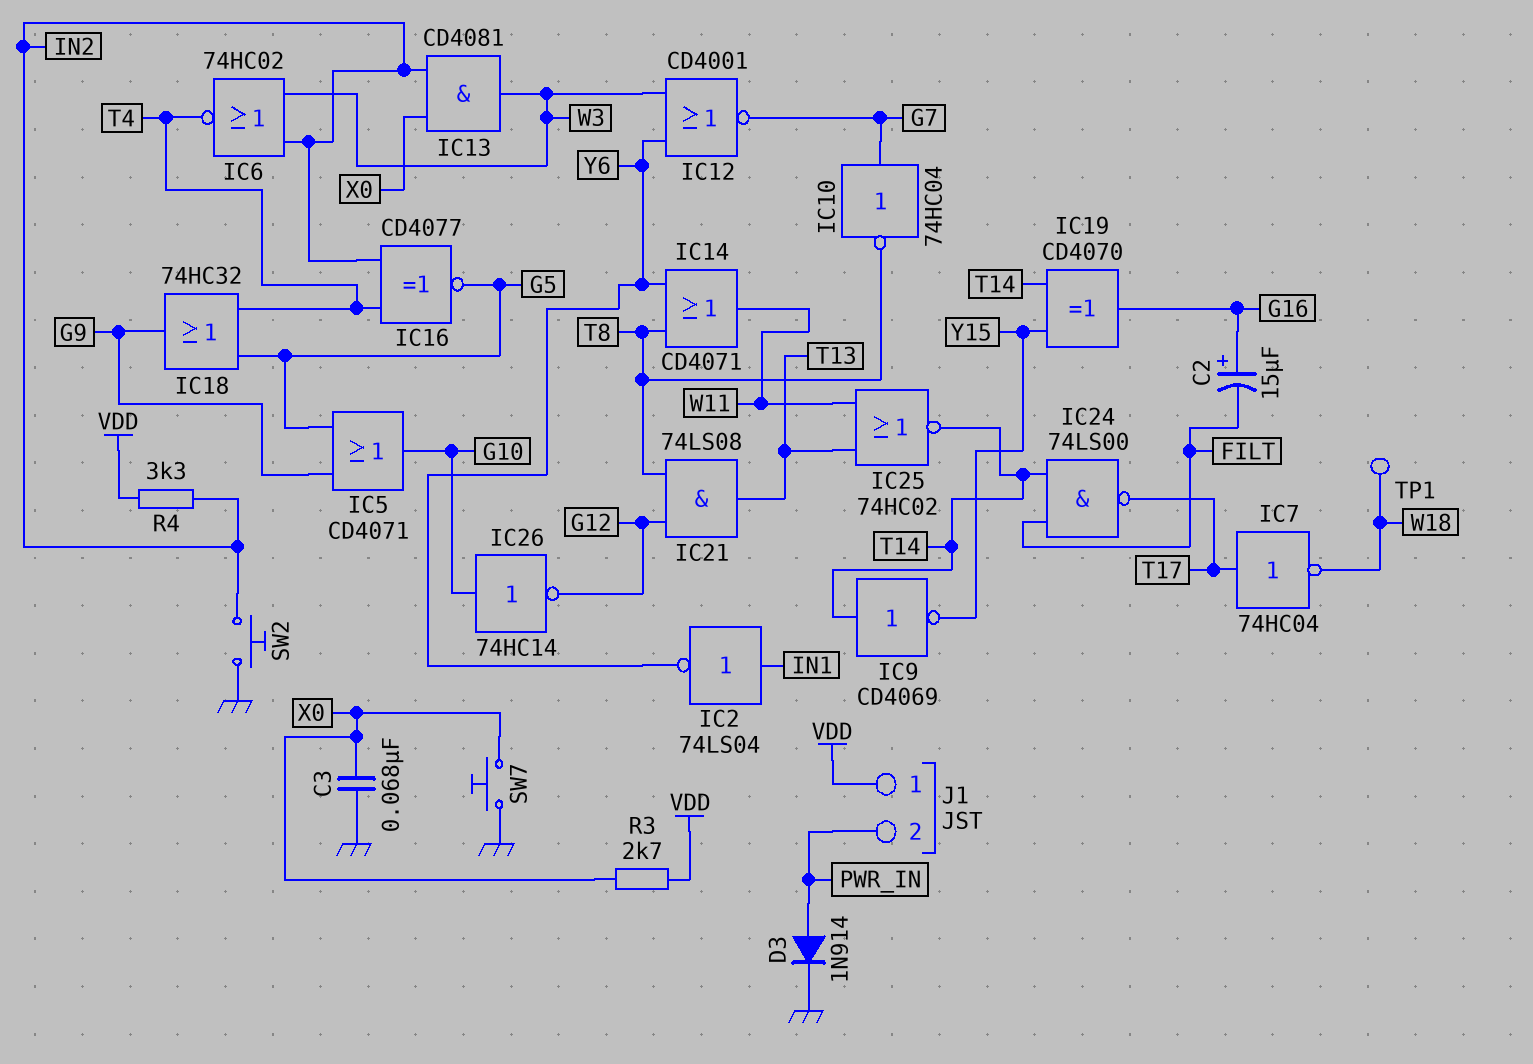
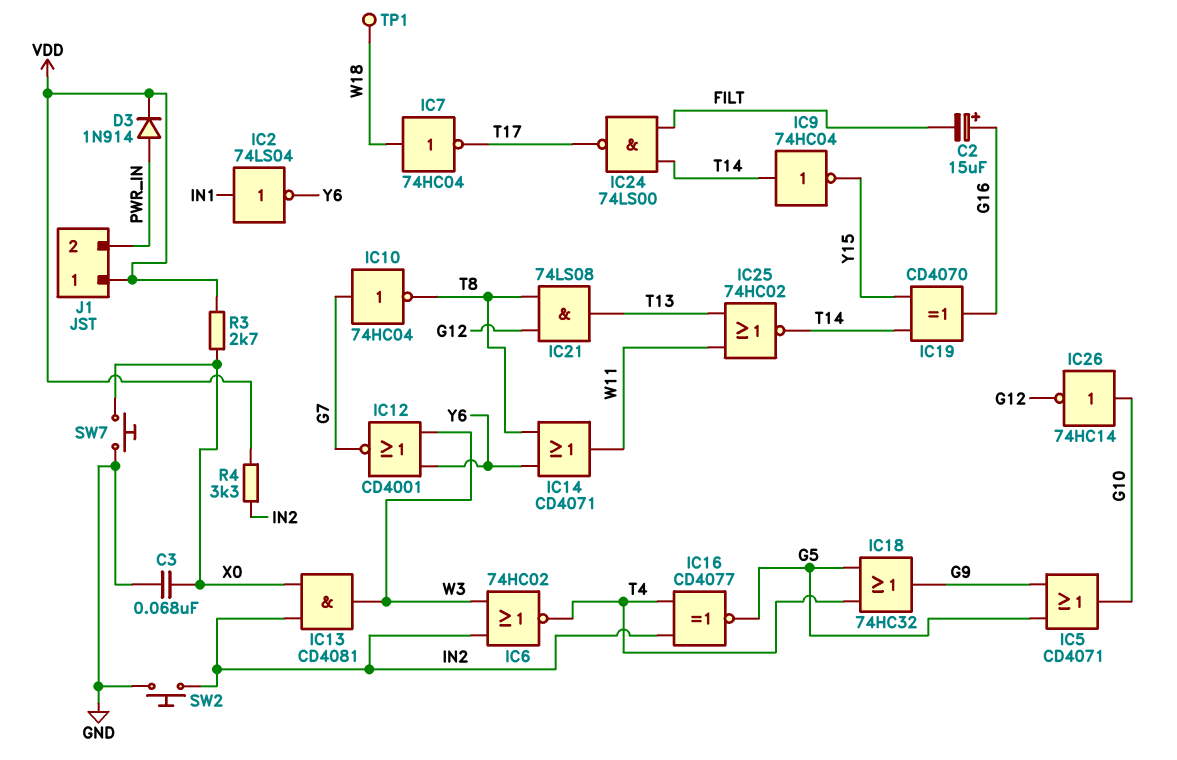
D3: diode 1N914 (A PWR_IN, K GND) -> diode 1N914 (A PWR_IN, K VDD)
IC7: NOT 74HC04 (in T17, out W18) -> NOT 74HC04 (in W18, out T17)
IC9: NOT CD4069 (in T14, out Y15) -> NOT 74HC04 (in T14, out Y15)

